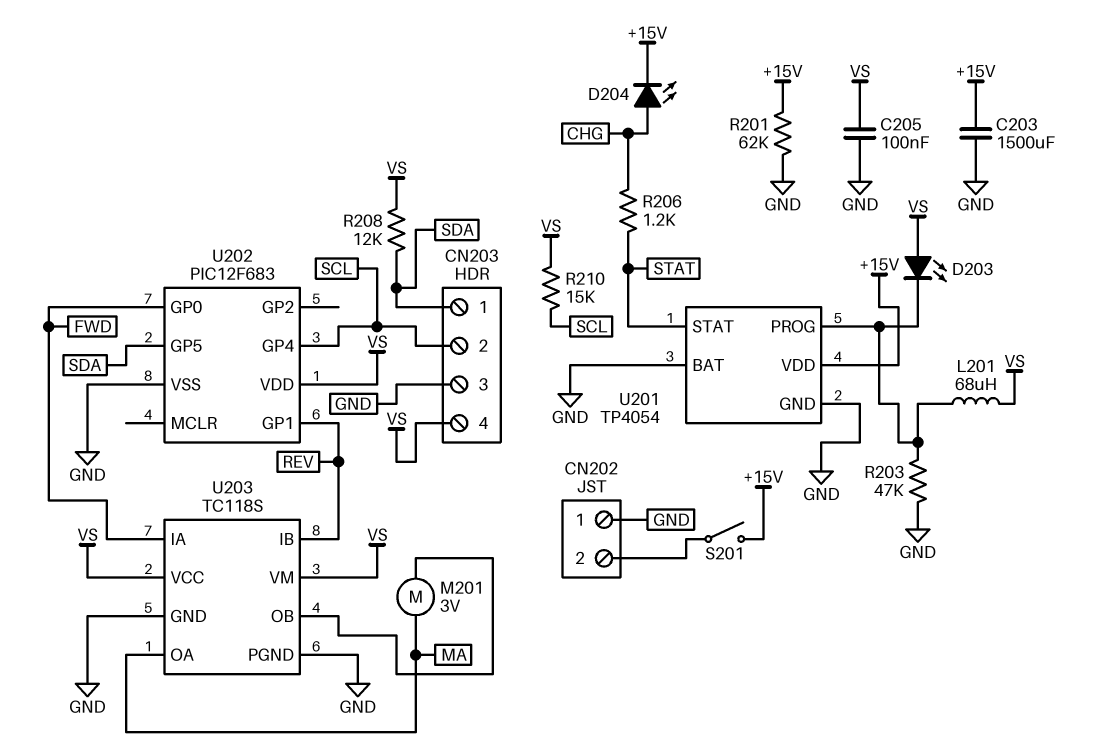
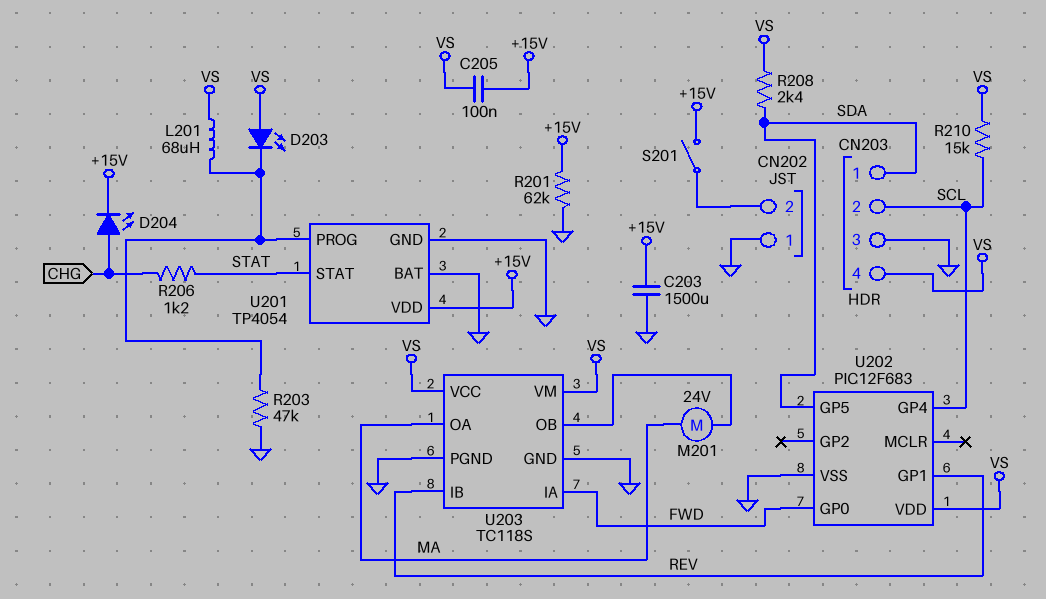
C205: 100nF (GND, VS) -> 100nF (+15V, VS)
M201: motor 3V (MA, U203/OB) -> motor 24V (MA, U203/OB)
R208: 12k (SDA, VS) -> 2.4k (SDA, VS)

